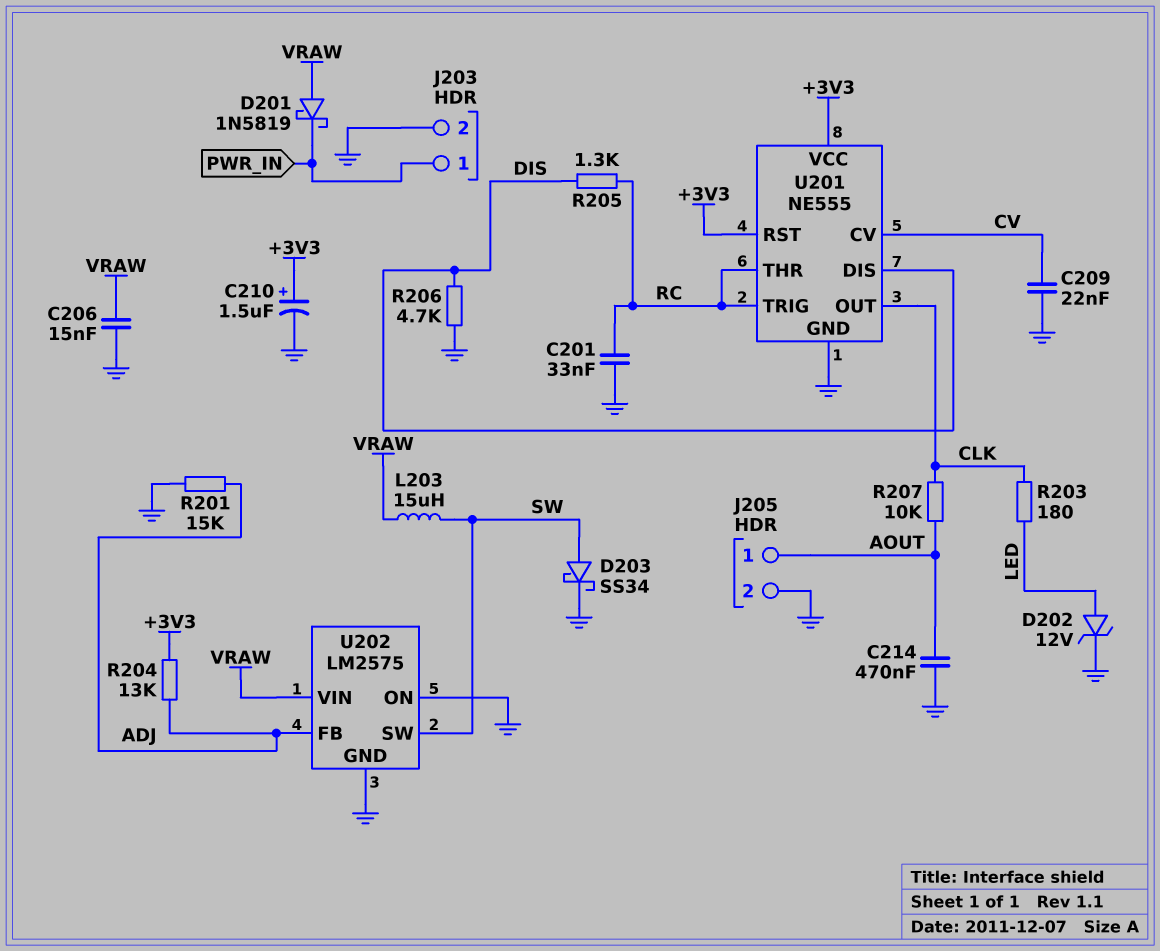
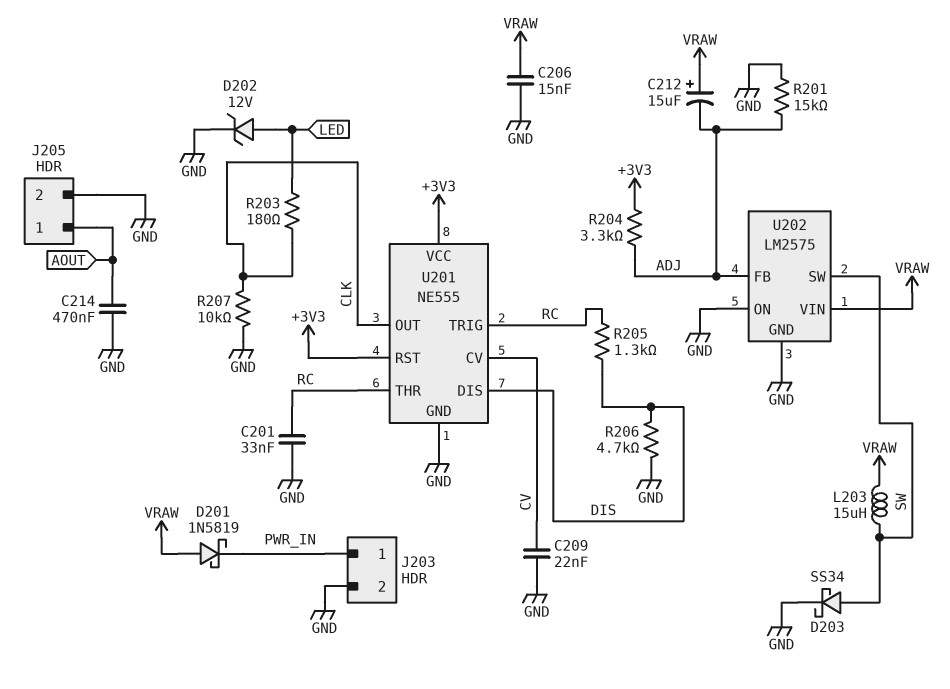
C210: 1.5uF (plus +3V3, minus GND) -> none
C212: none -> 15uF (plus VRAW, minus ADJ)
R204: 13k (+3V3, ADJ) -> 3.3k (+3V3, ADJ)
R207: 10k (AOUT, CLK) -> 10k (CLK, GND)

